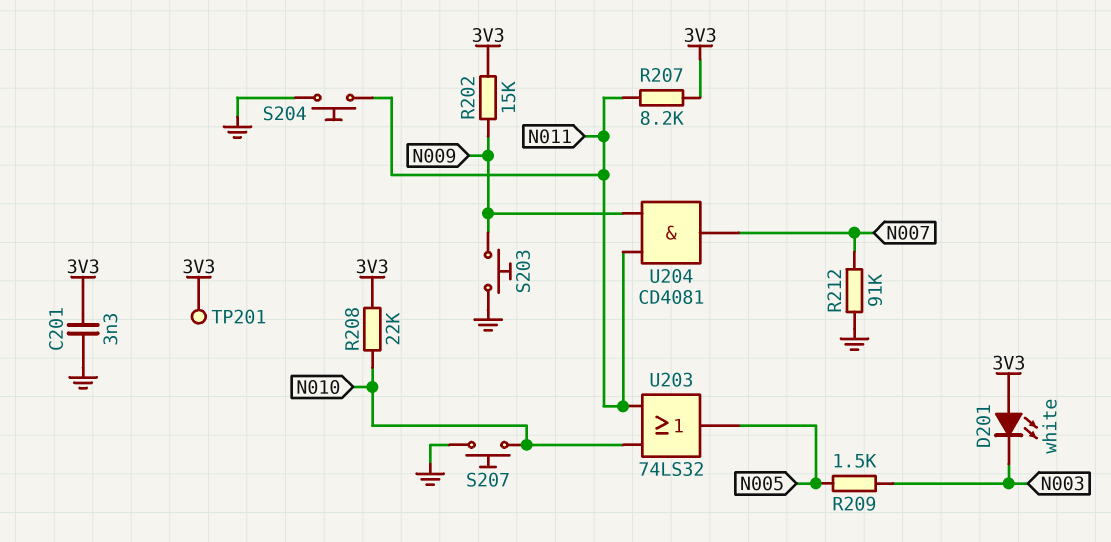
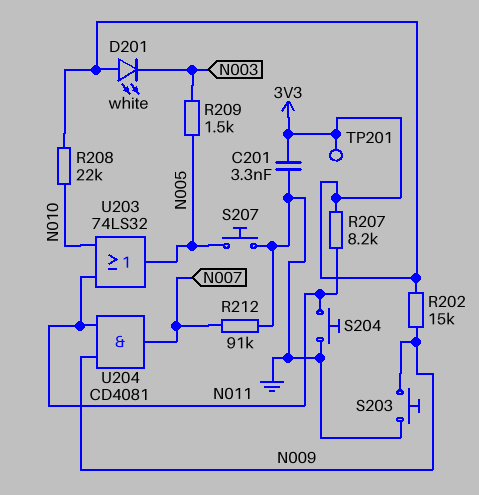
S207: button (GND, N010) -> button (GND, N005)

